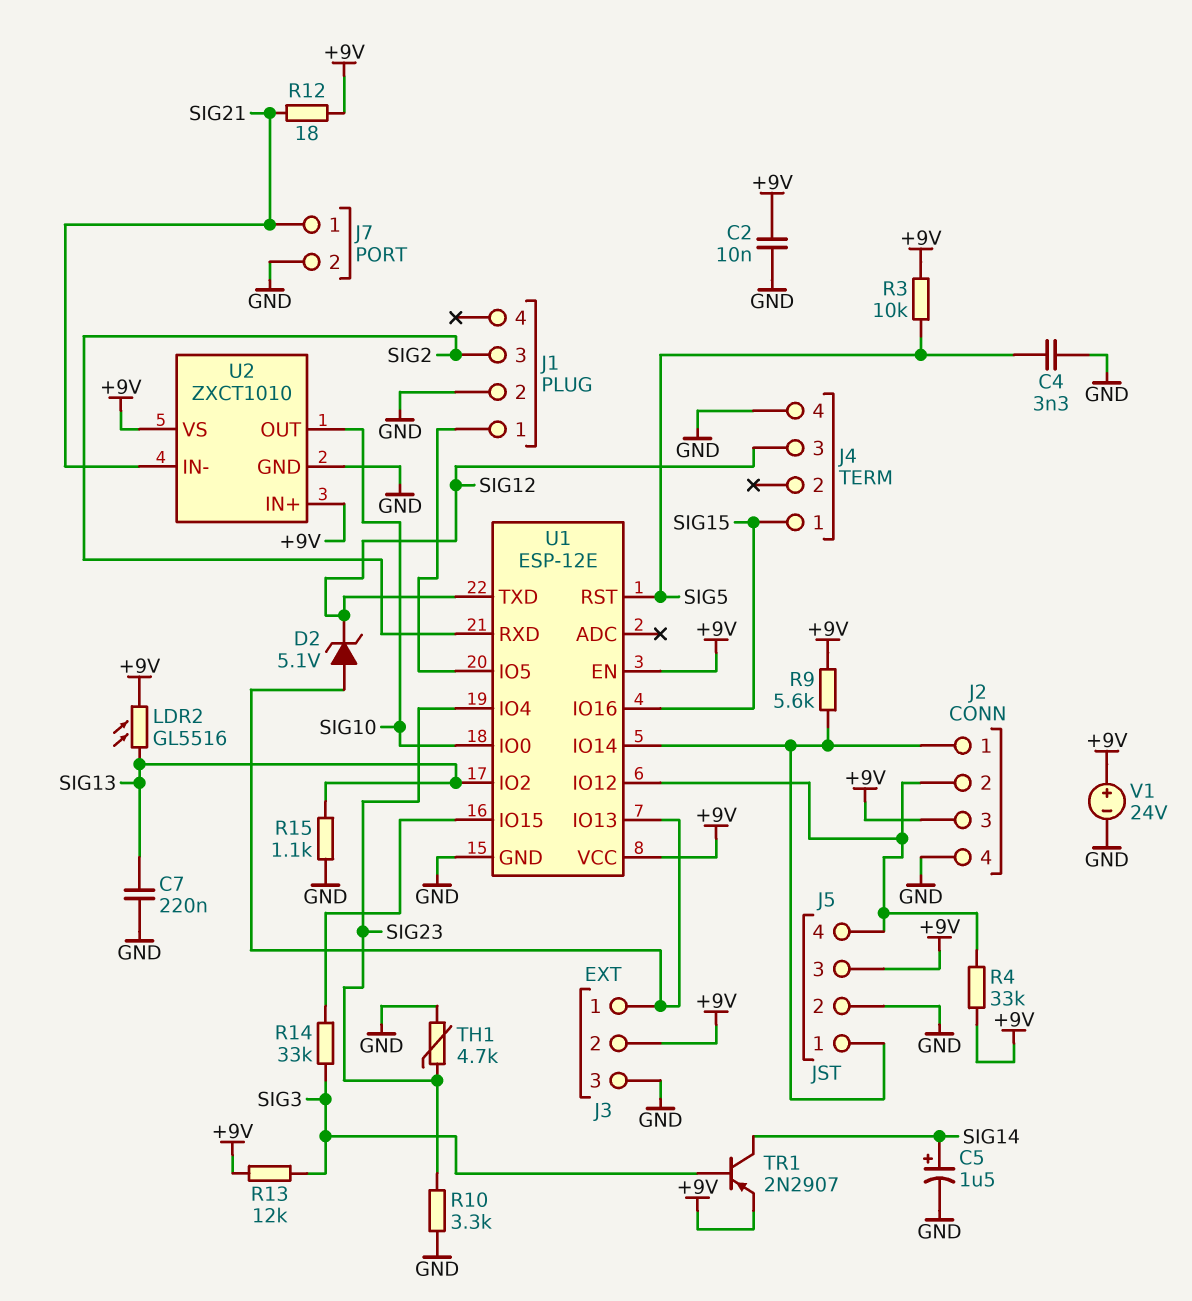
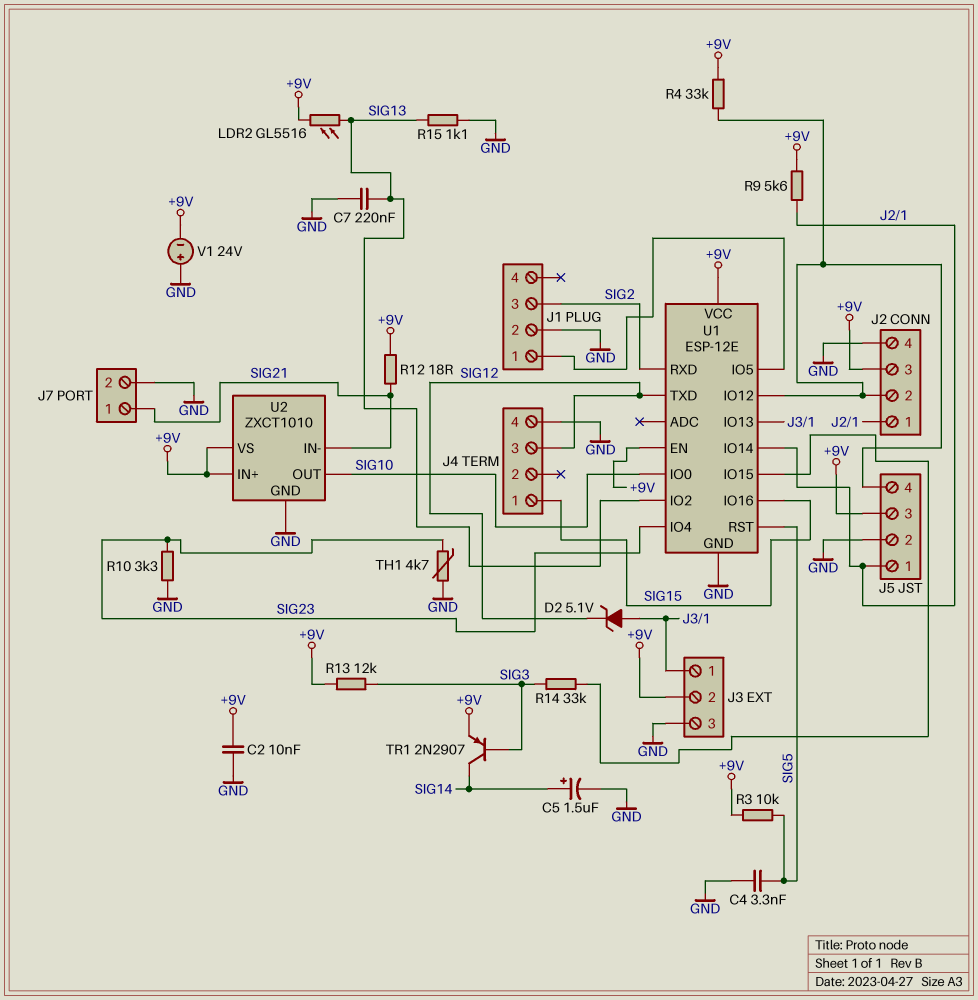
V1: 24V (plus +9V, minus GND) -> 24V (plus GND, minus +9V)

